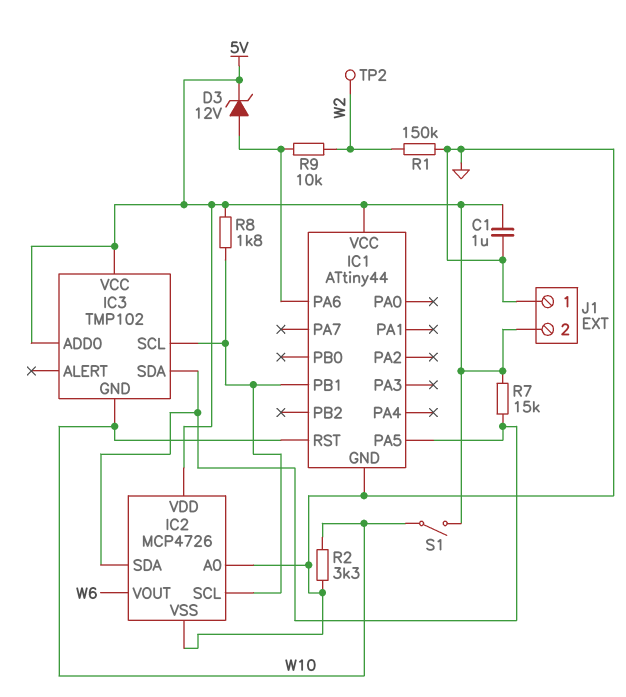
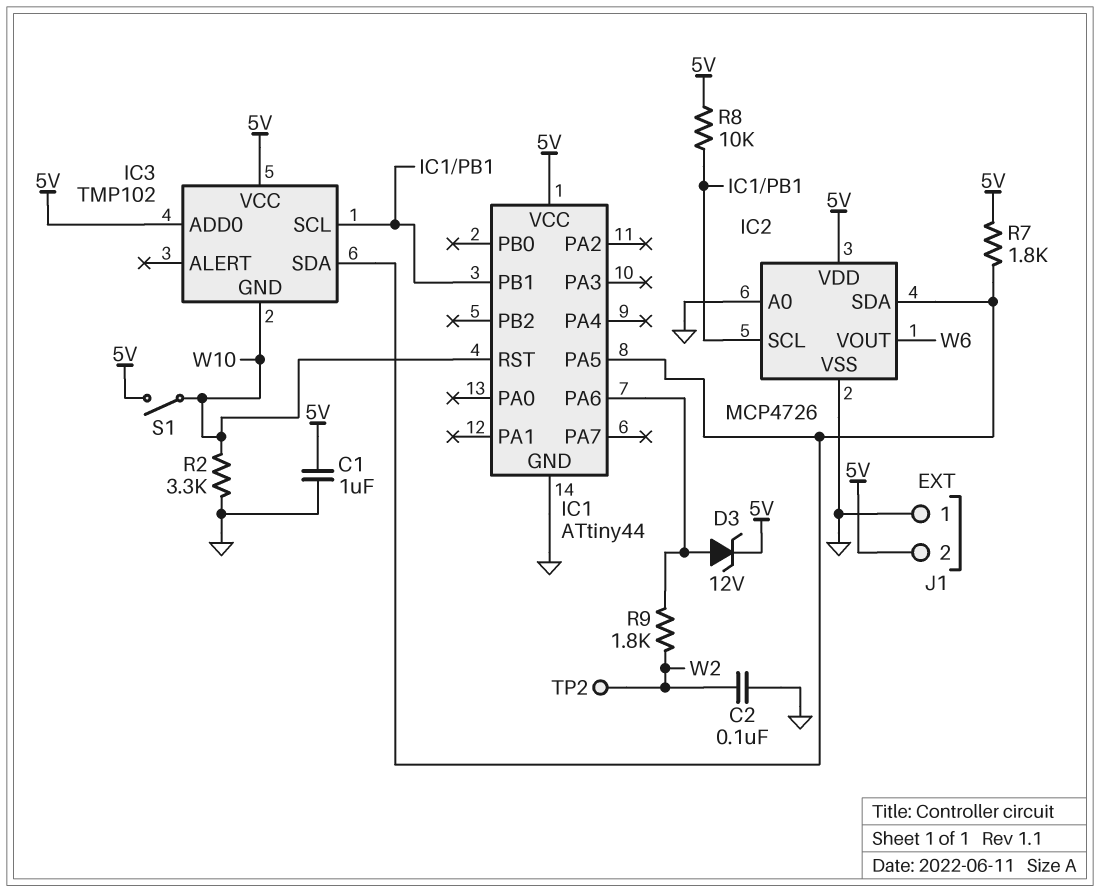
C2: none -> 100nF (GND, W2)
R1: 150k (GND, W2) -> none
R7: 15k (5V, IC1/PA5) -> 1.8k (5V, IC1/PA5)
R8: 1.8k (5V, IC1/PB1) -> 10k (5V, IC1/PB1)
R9: 10k (IC1/PA6, W2) -> 1.8k (IC1/PA6, W2)

